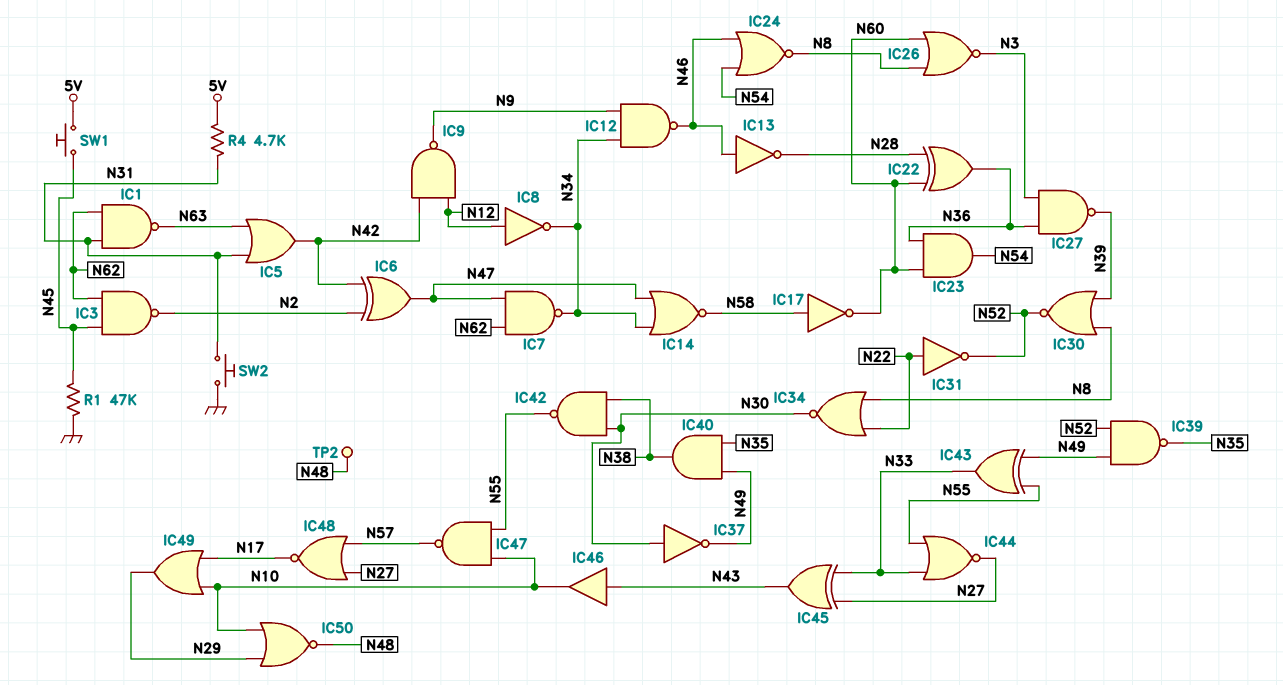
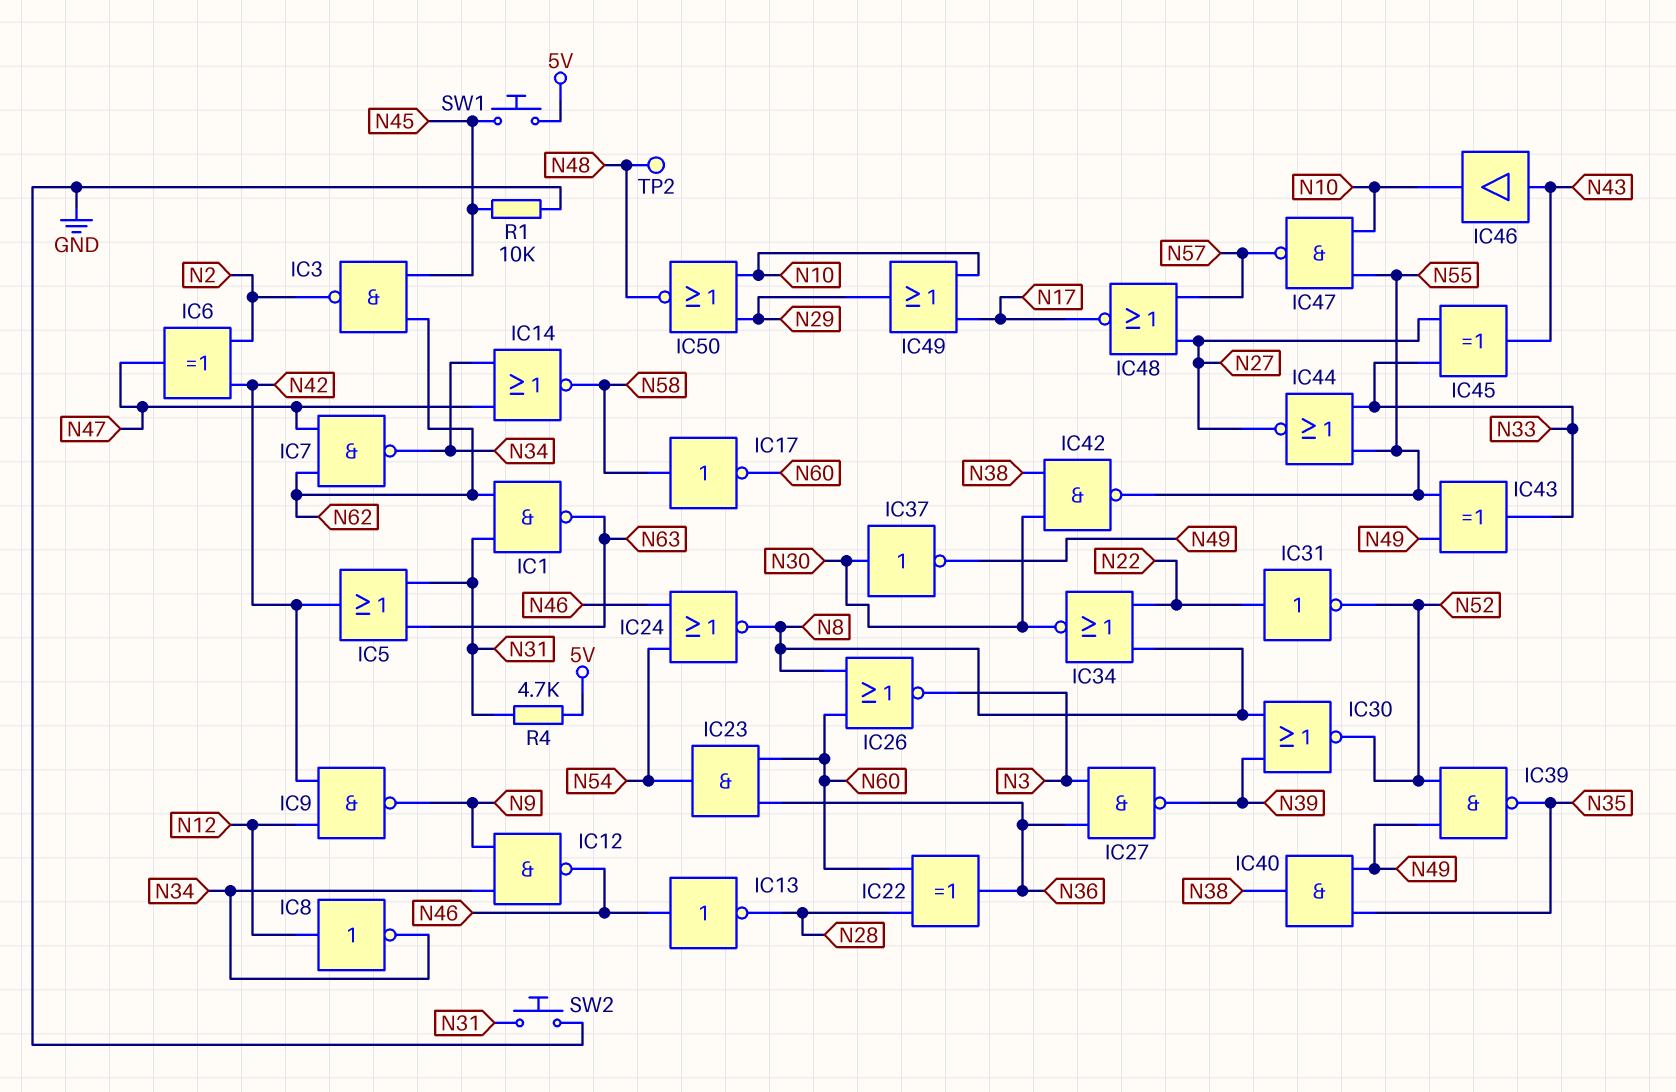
R1: 47k (GND, N45) -> 10k (GND, N45)

